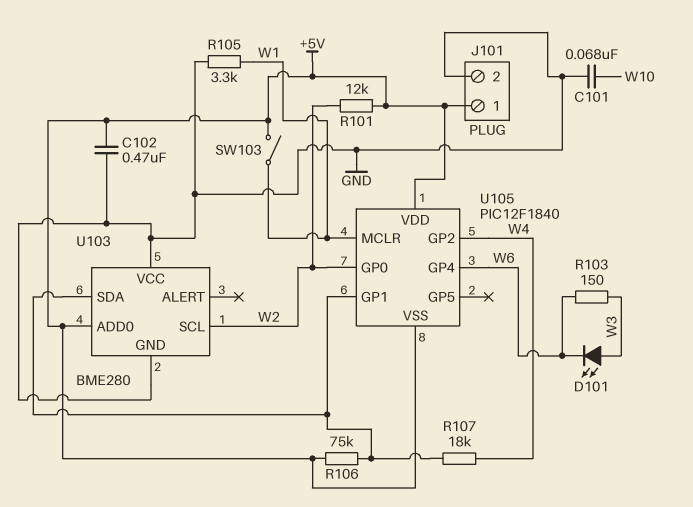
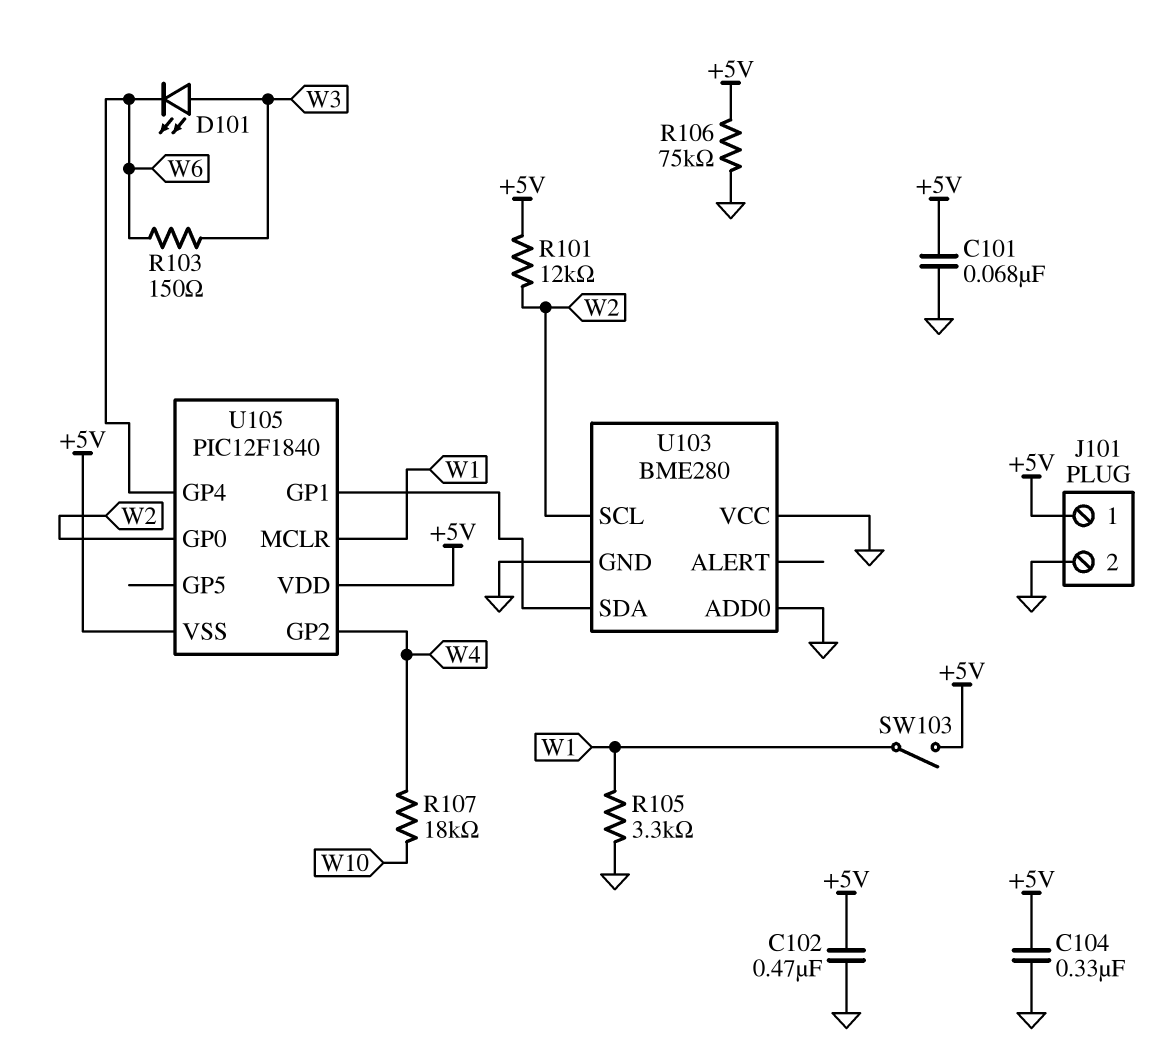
C101: 68nF (GND, W10) -> 68nF (+5V, GND)
C104: none -> 330nF (+5V, GND)
R106: 75k (+5V, U103/SDA) -> 75k (+5V, GND)
R107: 18k (U103/SDA, W4) -> 18k (W4, W10)
U103 pin ADD0: +5V -> GND

